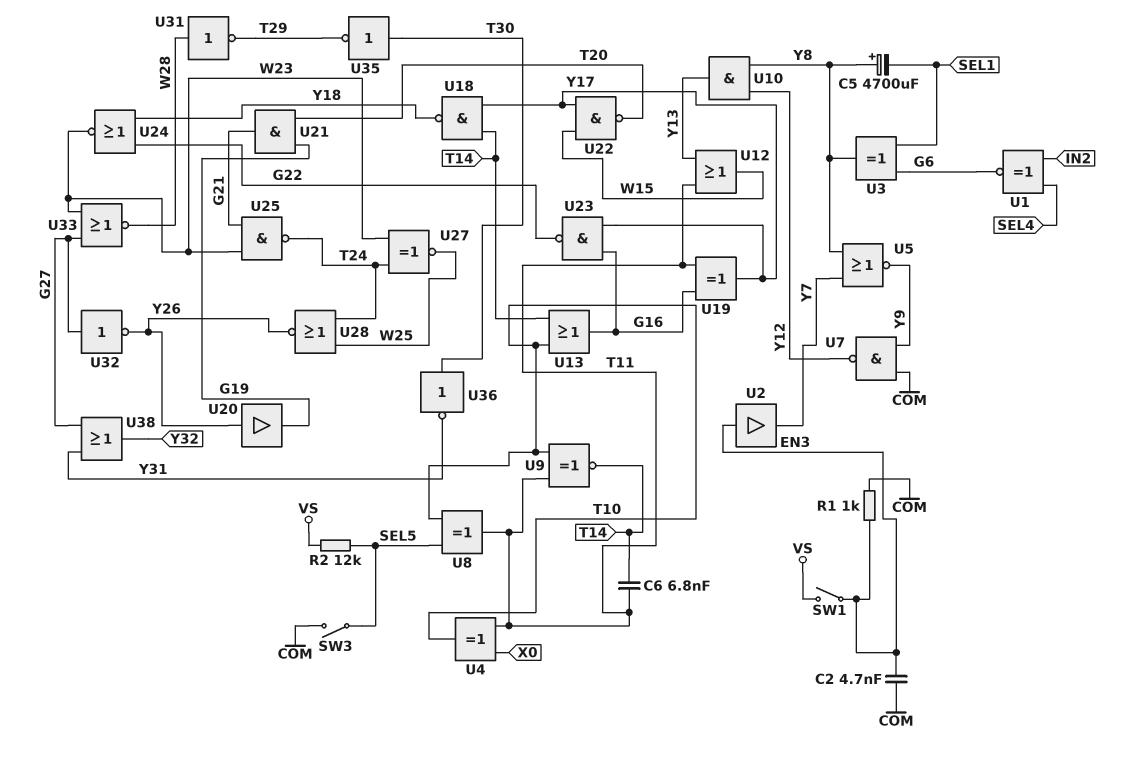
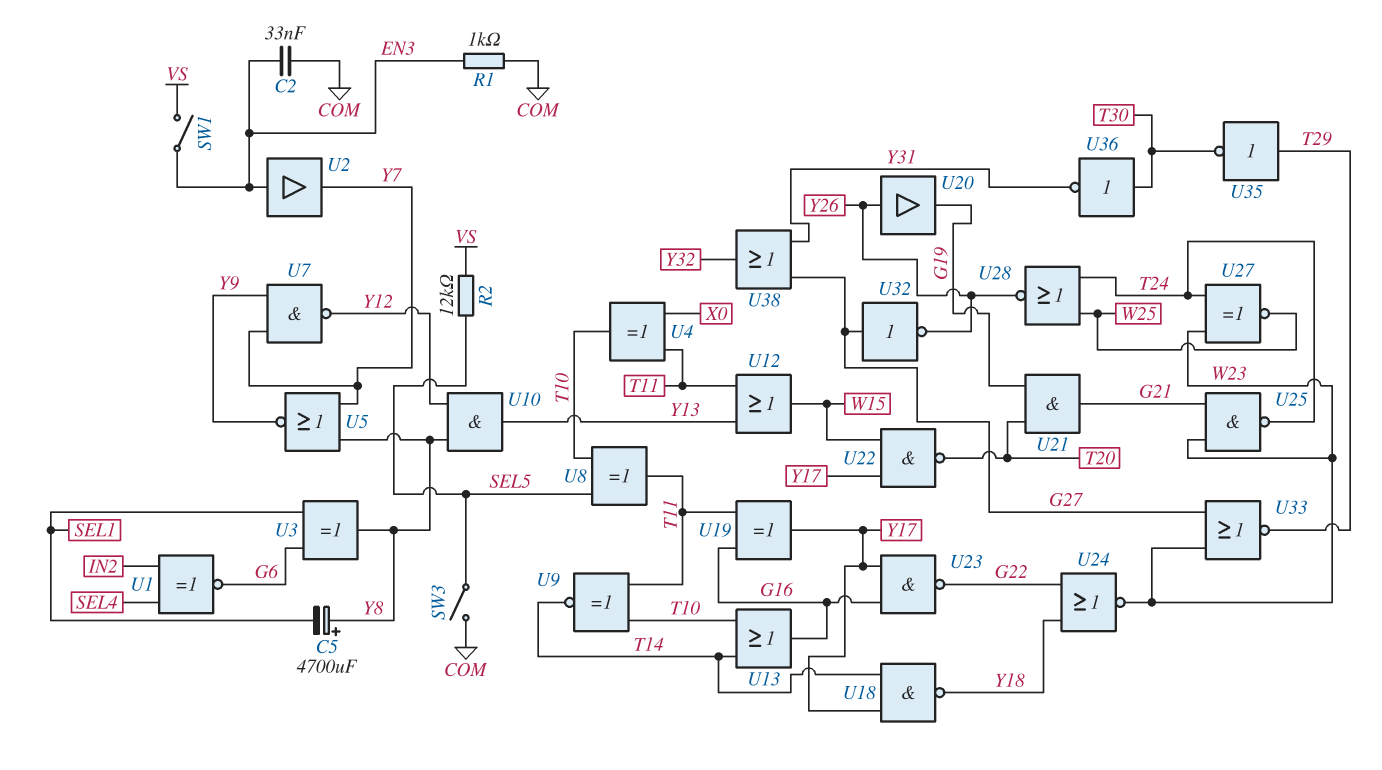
C2: 4.7nF (COM, EN3) -> 33nF (COM, EN3)
C6: 6.8nF (T11, T14) -> none
U7: NAND (in COM, in Y9, out Y12) -> NAND (in Y7, in Y9, out Y12)
U31: NOT (in W28, out T29) -> none
U33: NOR (in G27, in W23, out W28) -> NOR (in G27, in W23, out T29)
U35: NOT (in T30, out T29) -> NOT (in T29, out T30)

